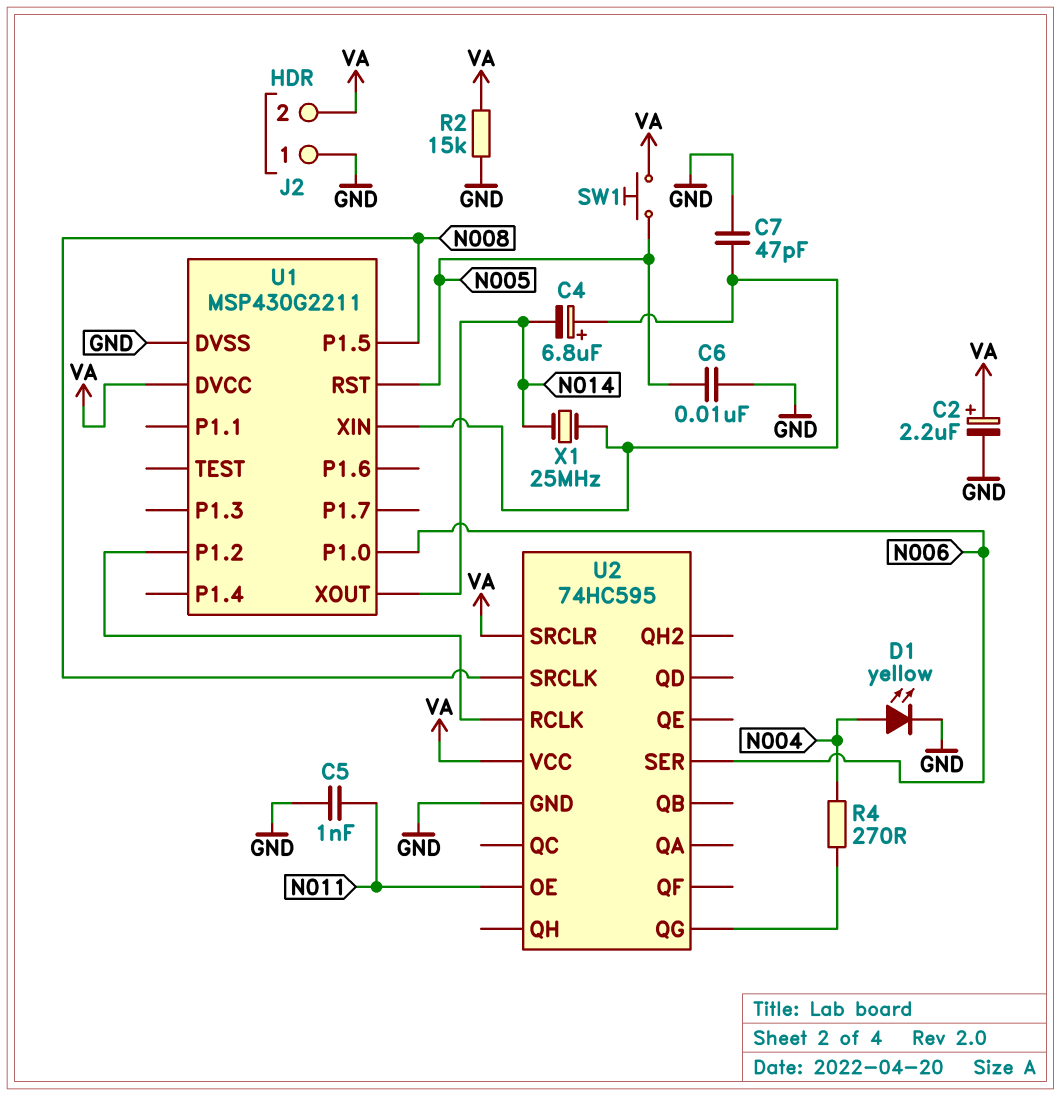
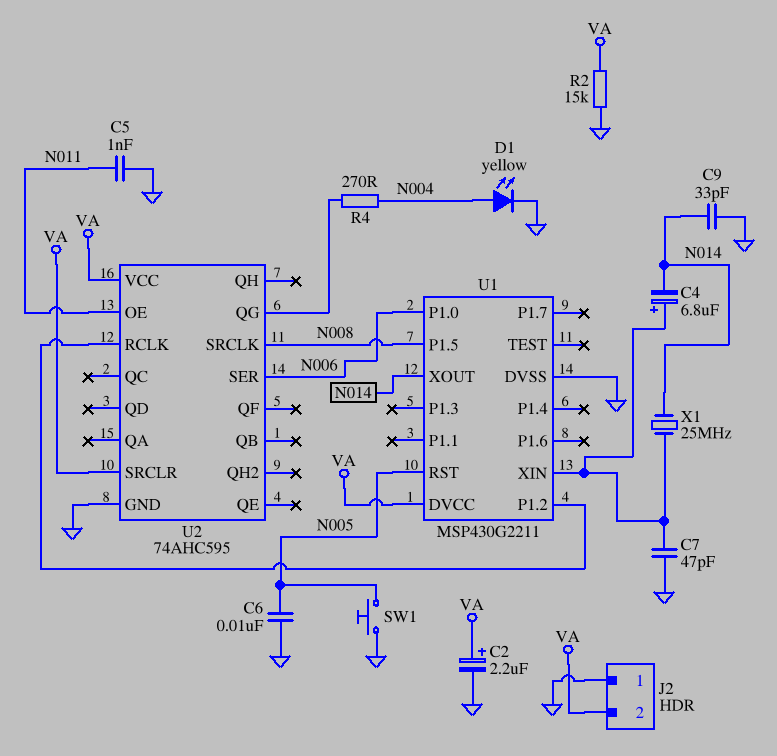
C9: none -> 33pF (GND, N014)
SW1: button (N005, VA) -> button (GND, N005)
U2: 74HC595 -> 74AHC595

